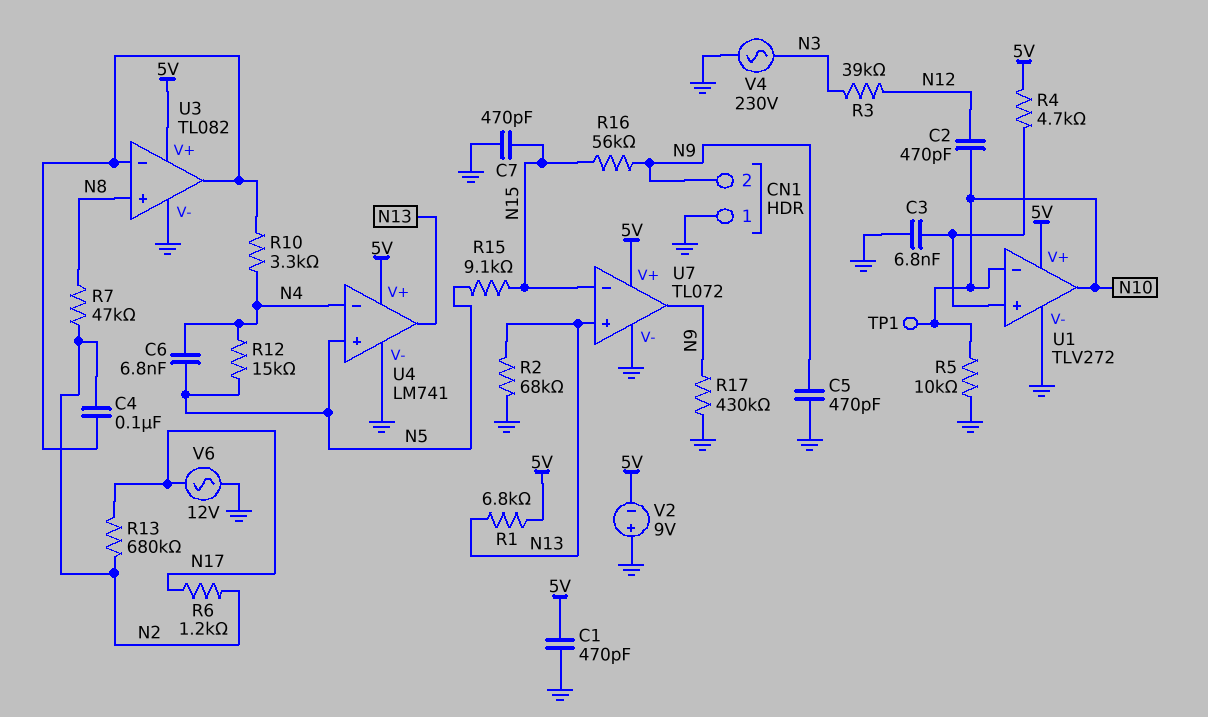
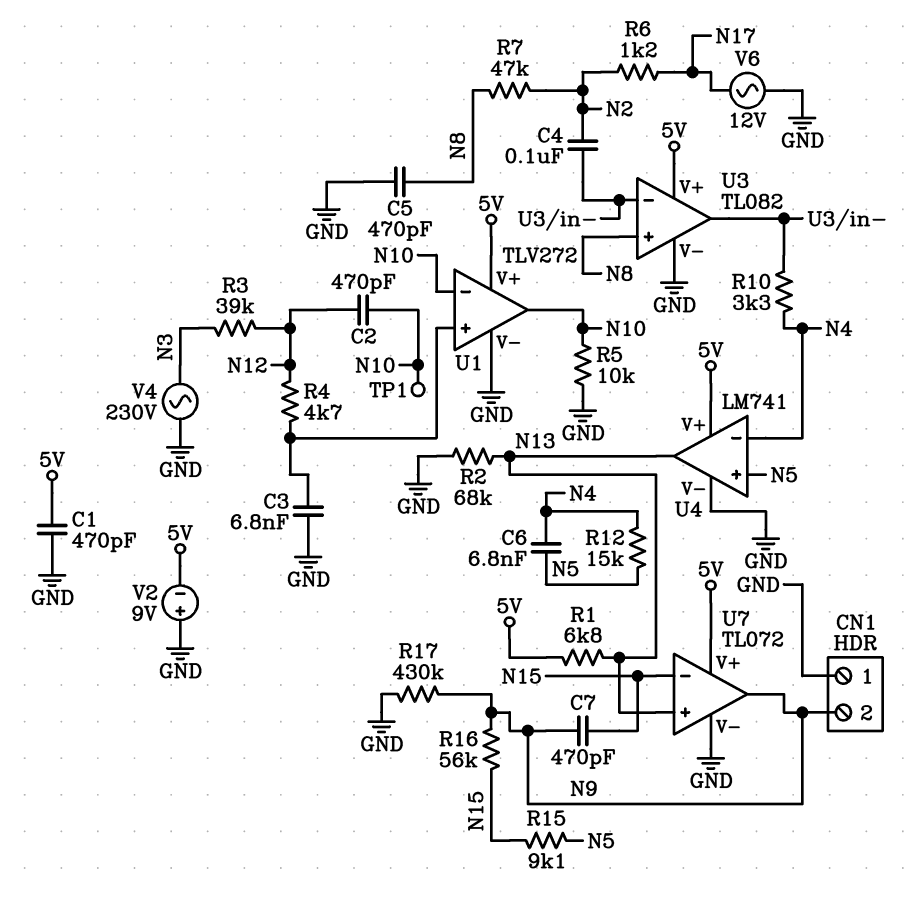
C5: 470pF (GND, N9) -> 470pF (GND, N8)
C7: 470pF (GND, N15) -> 470pF (N9, N15)
R4: 4.7k (5V, U1/in+) -> 4.7k (N12, U1/in+)
R13: 680k (N2, N17) -> none

